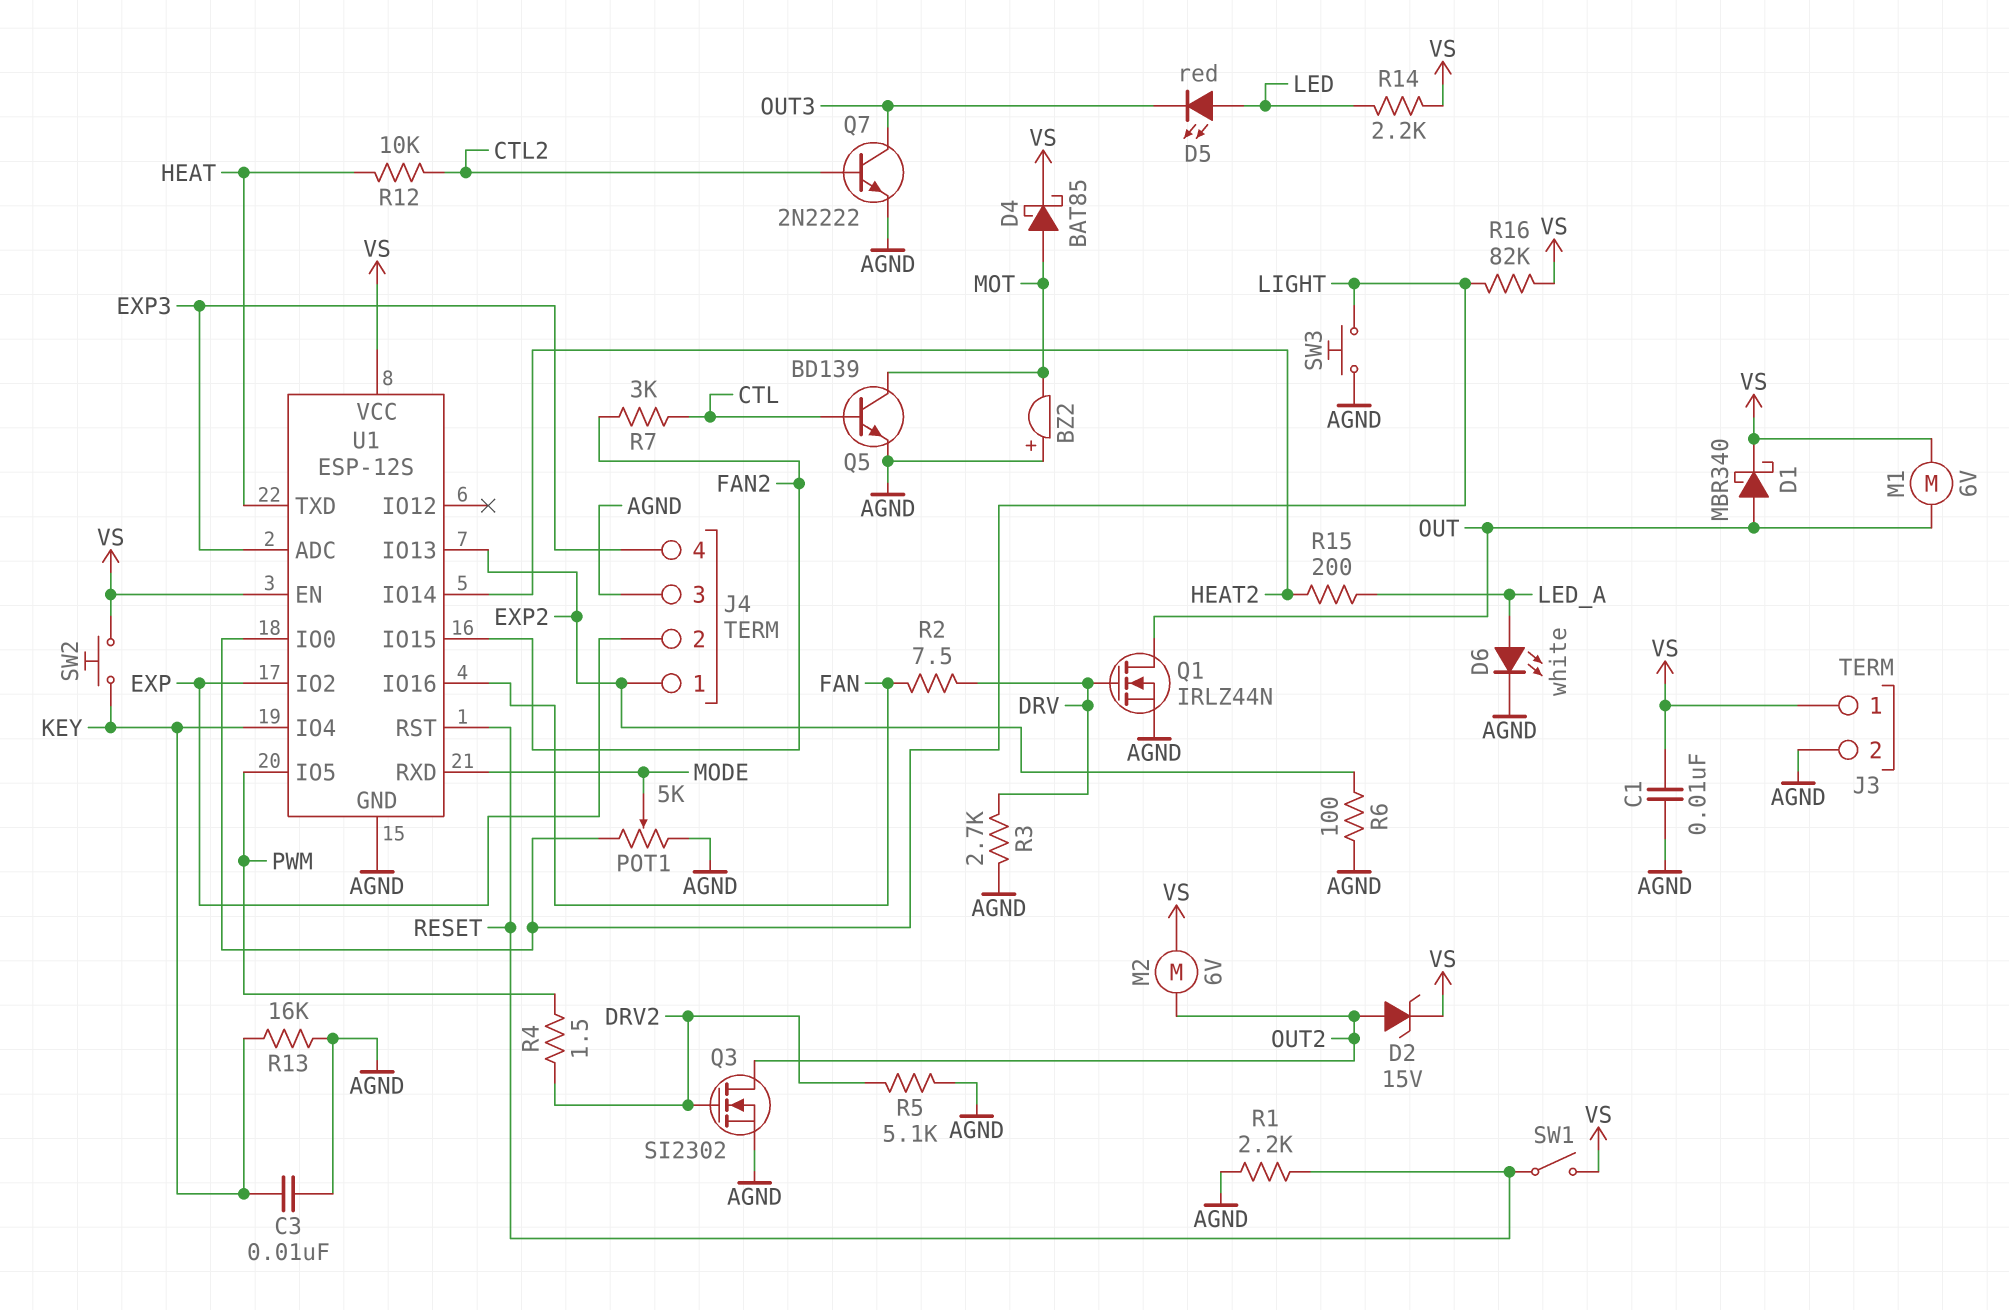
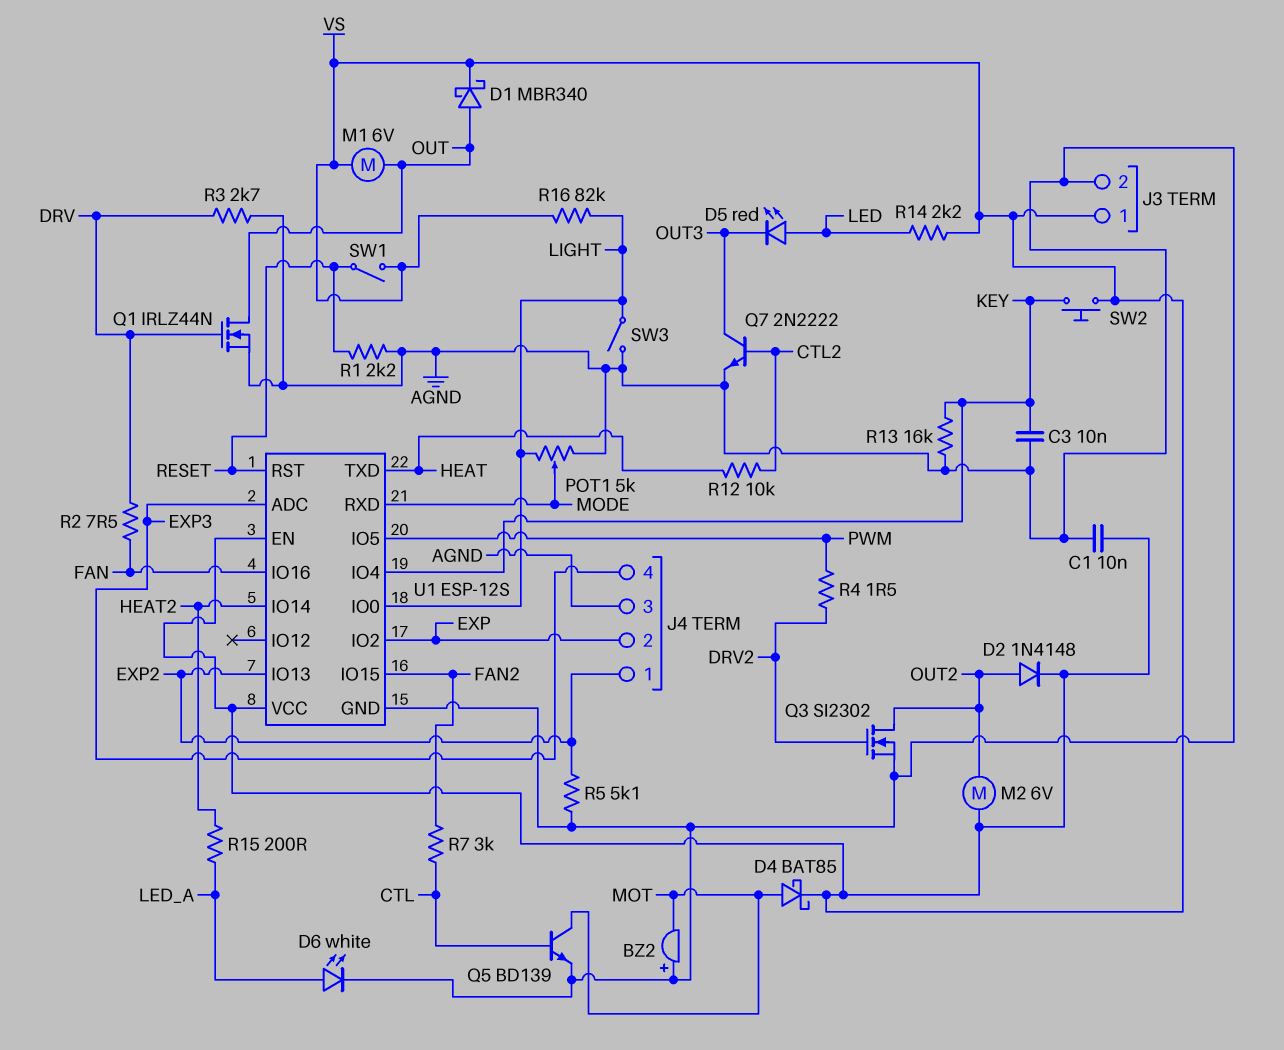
D2: zener 15V (A OUT2, K VS) -> diode 1N4148 (A OUT2, K VS)
R5: 5.1k (AGND, DRV2) -> 5.1k (AGND, EXP2)
R6: 100 (AGND, EXP2) -> none
SW3: button (AGND, LIGHT) -> switch (AGND, LIGHT)

